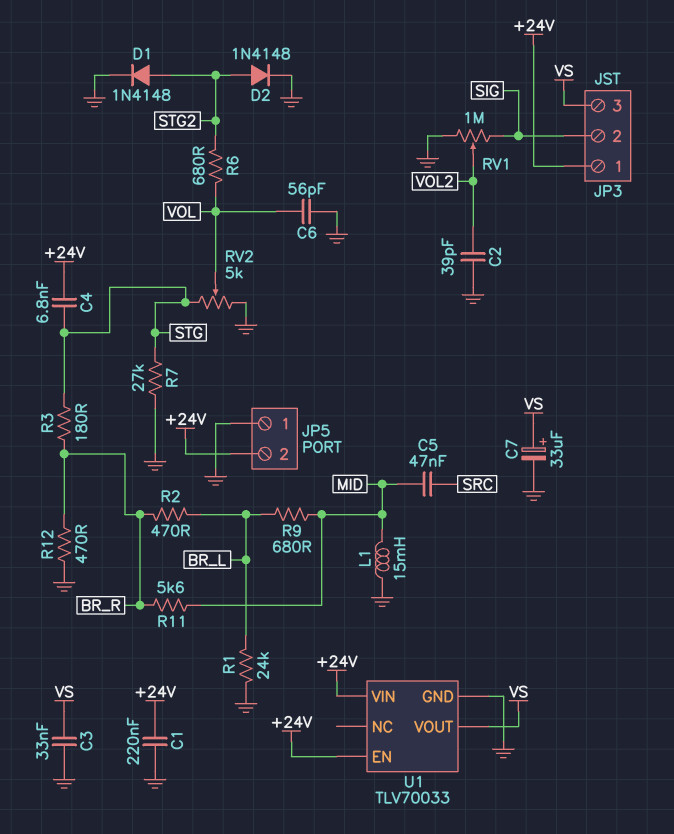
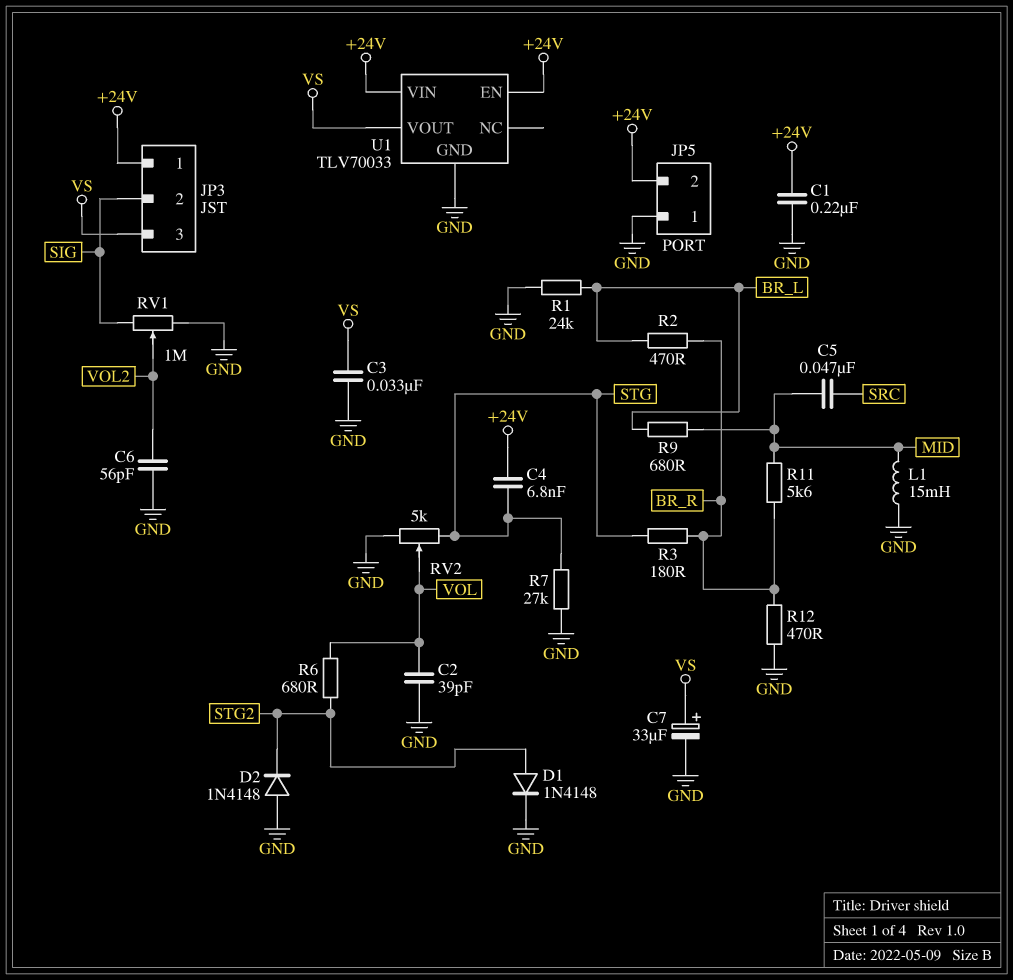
C2: 39pF (GND, VOL2) -> 39pF (GND, VOL)
C6: 56pF (GND, VOL) -> 56pF (GND, VOL2)
D2: diode 1N4148 (A STG2, K GND) -> diode 1N4148 (A GND, K STG2)

